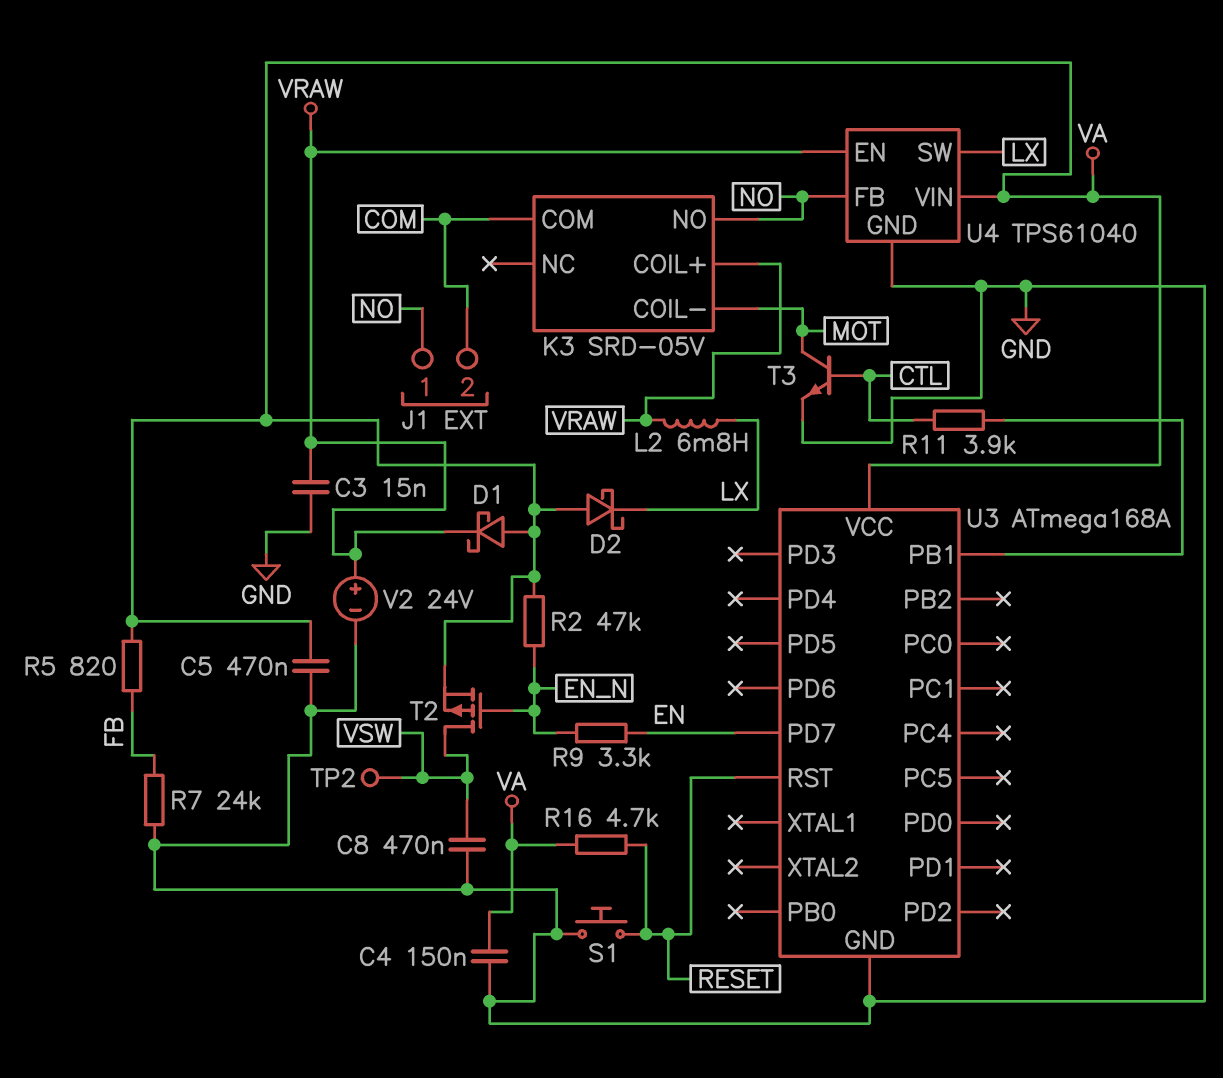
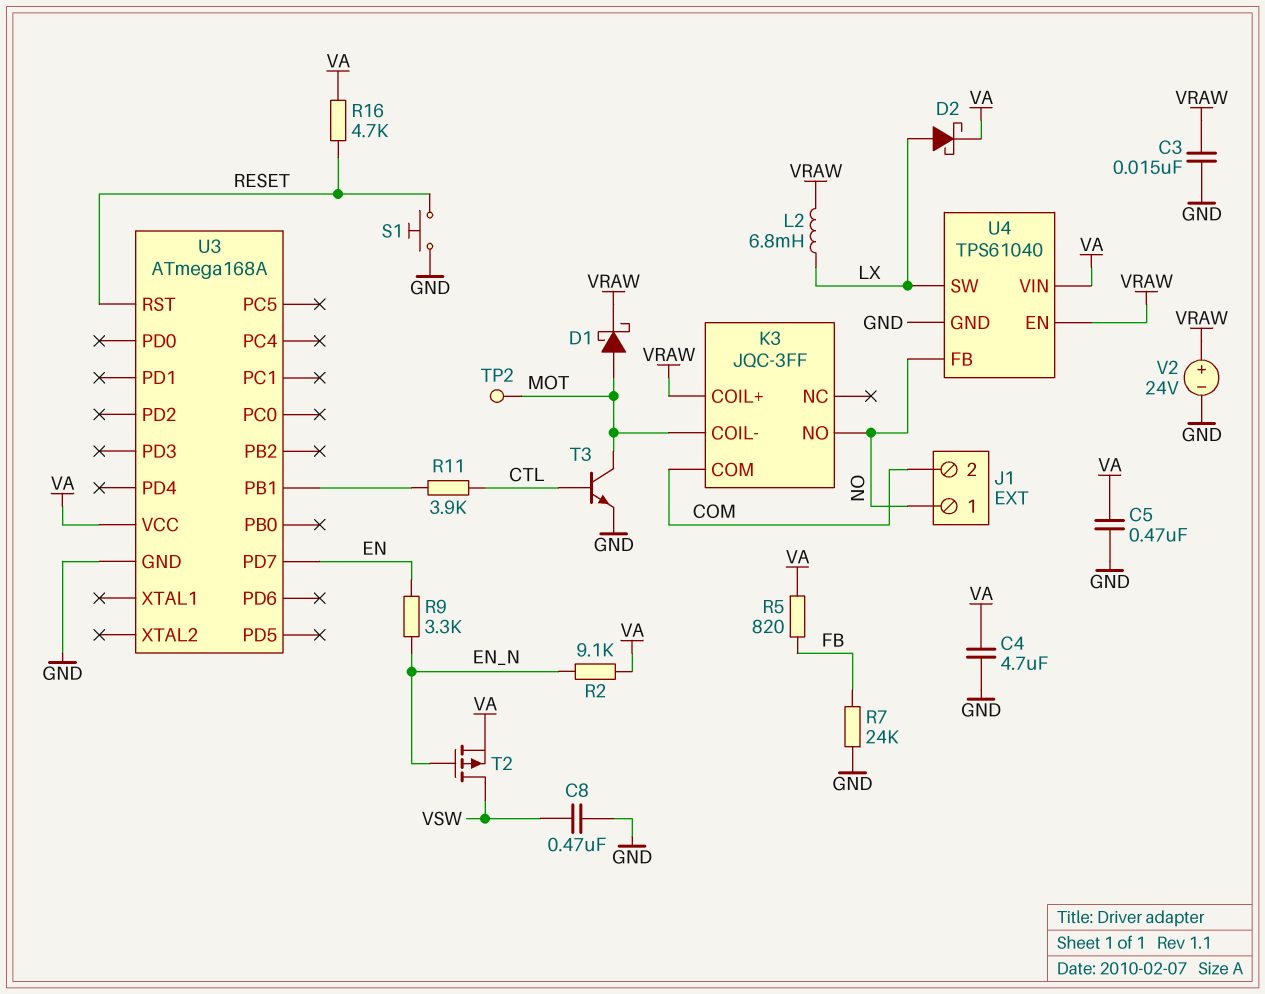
C4: 150nF (GND, VA) -> 4.7uF (GND, VA)
D1: schottky (A VA, K VRAW) -> schottky (A MOT, K VRAW)
D2: schottky (A VA, K LX) -> schottky (A LX, K VA)
K3: SRD-05V -> JQC-3FF
R2: 47k (EN_N, VA) -> 9.1k (EN_N, VA)
TP2: test point (VSW) -> test point (MOT)

